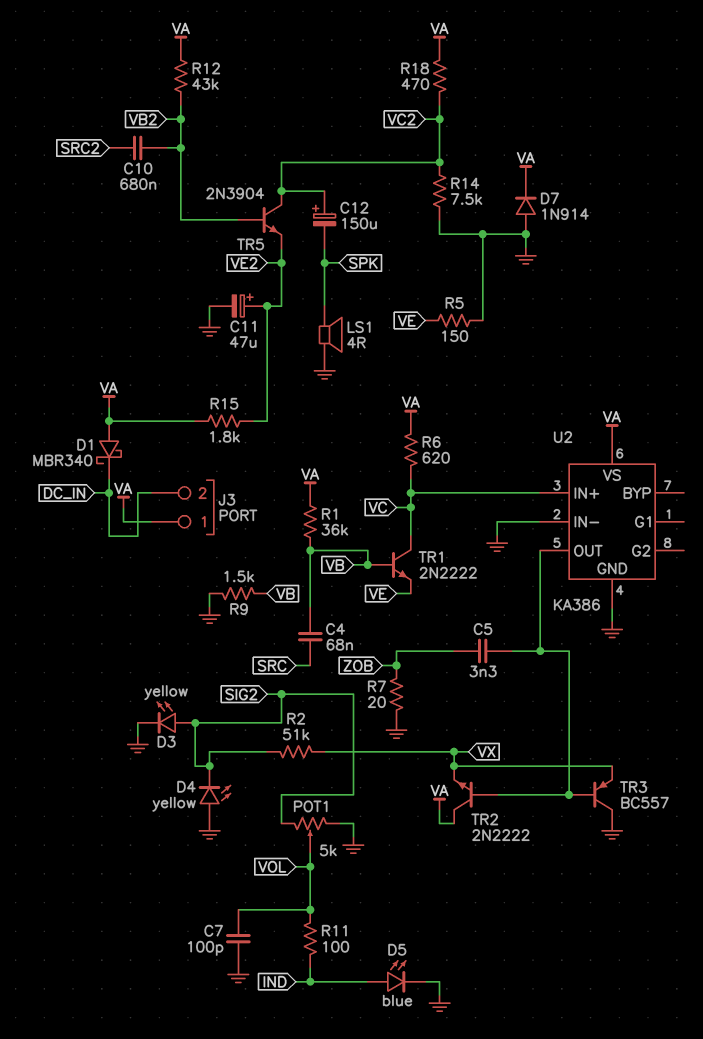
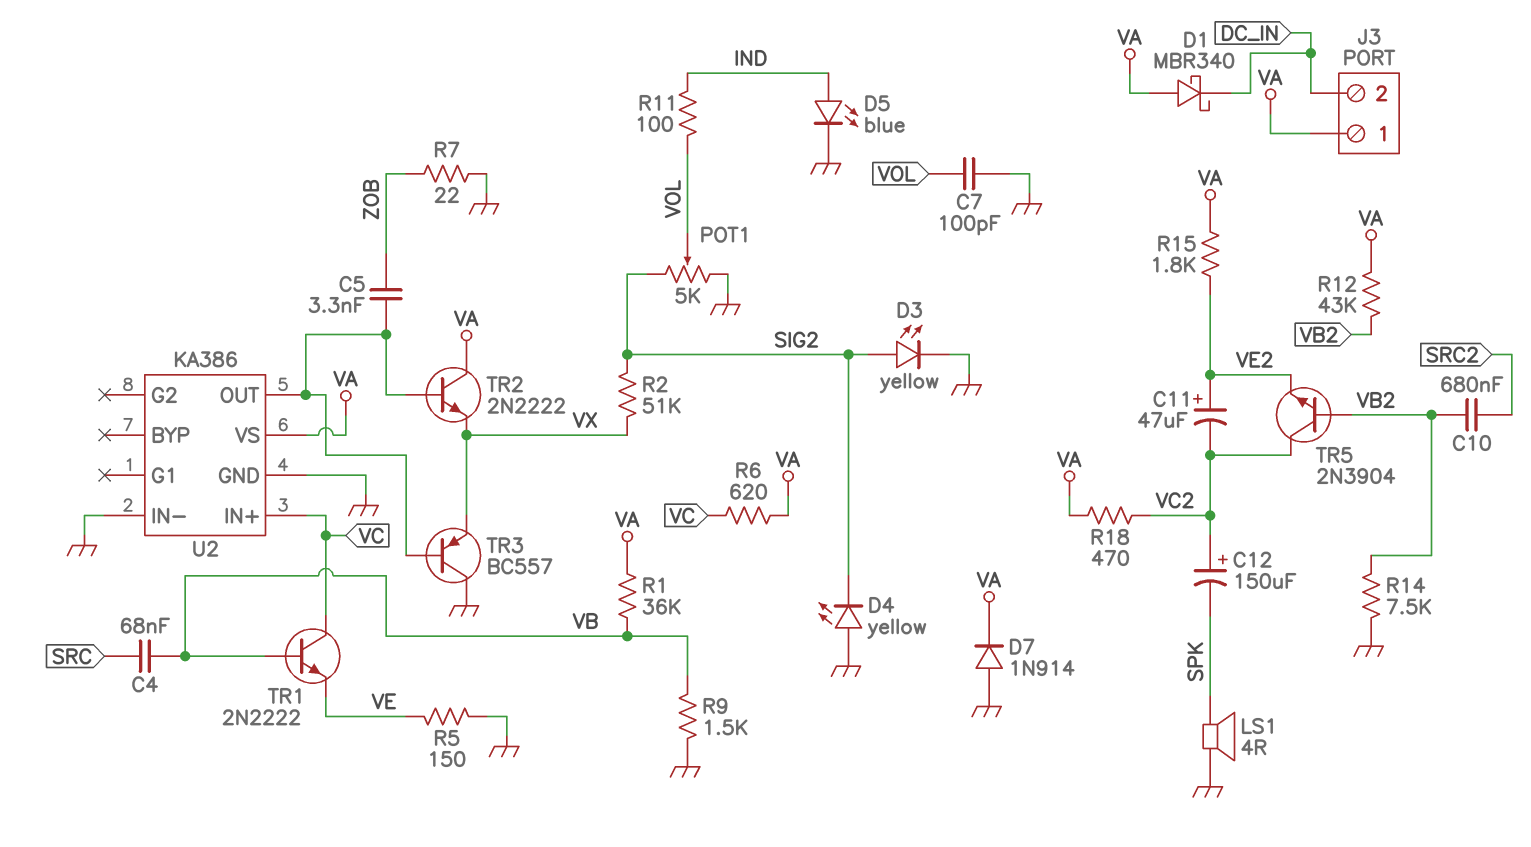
C11: 47uF (plus VE2, minus GND) -> 47uF (plus VE2, minus VC2)
R7: 20 (GND, ZOB) -> 22 (GND, ZOB)
R14: 7.5k (GND, VC2) -> 7.5k (GND, VB2)

